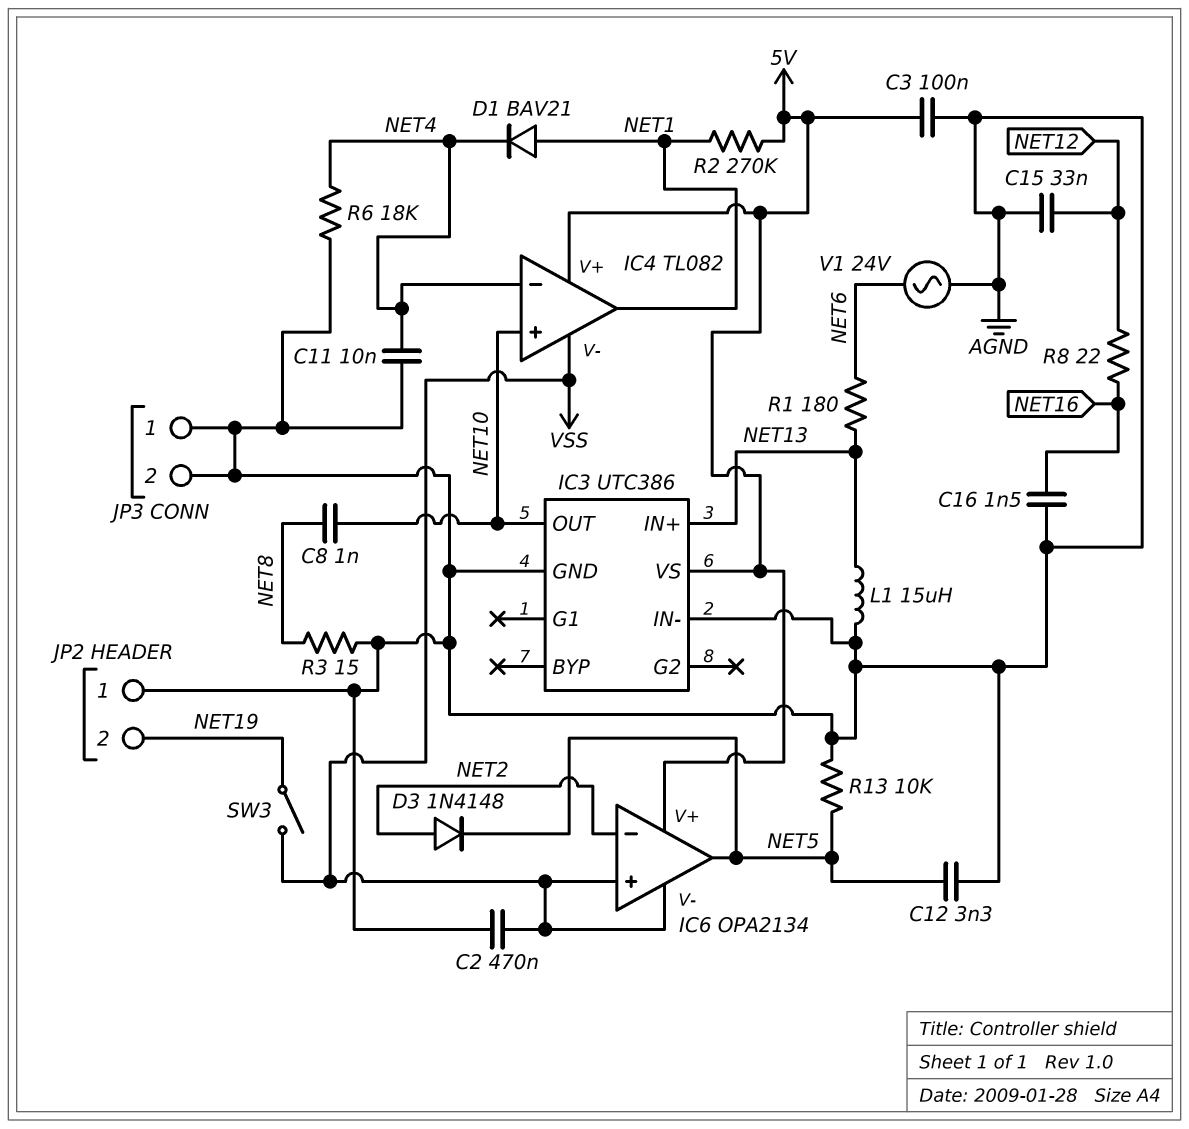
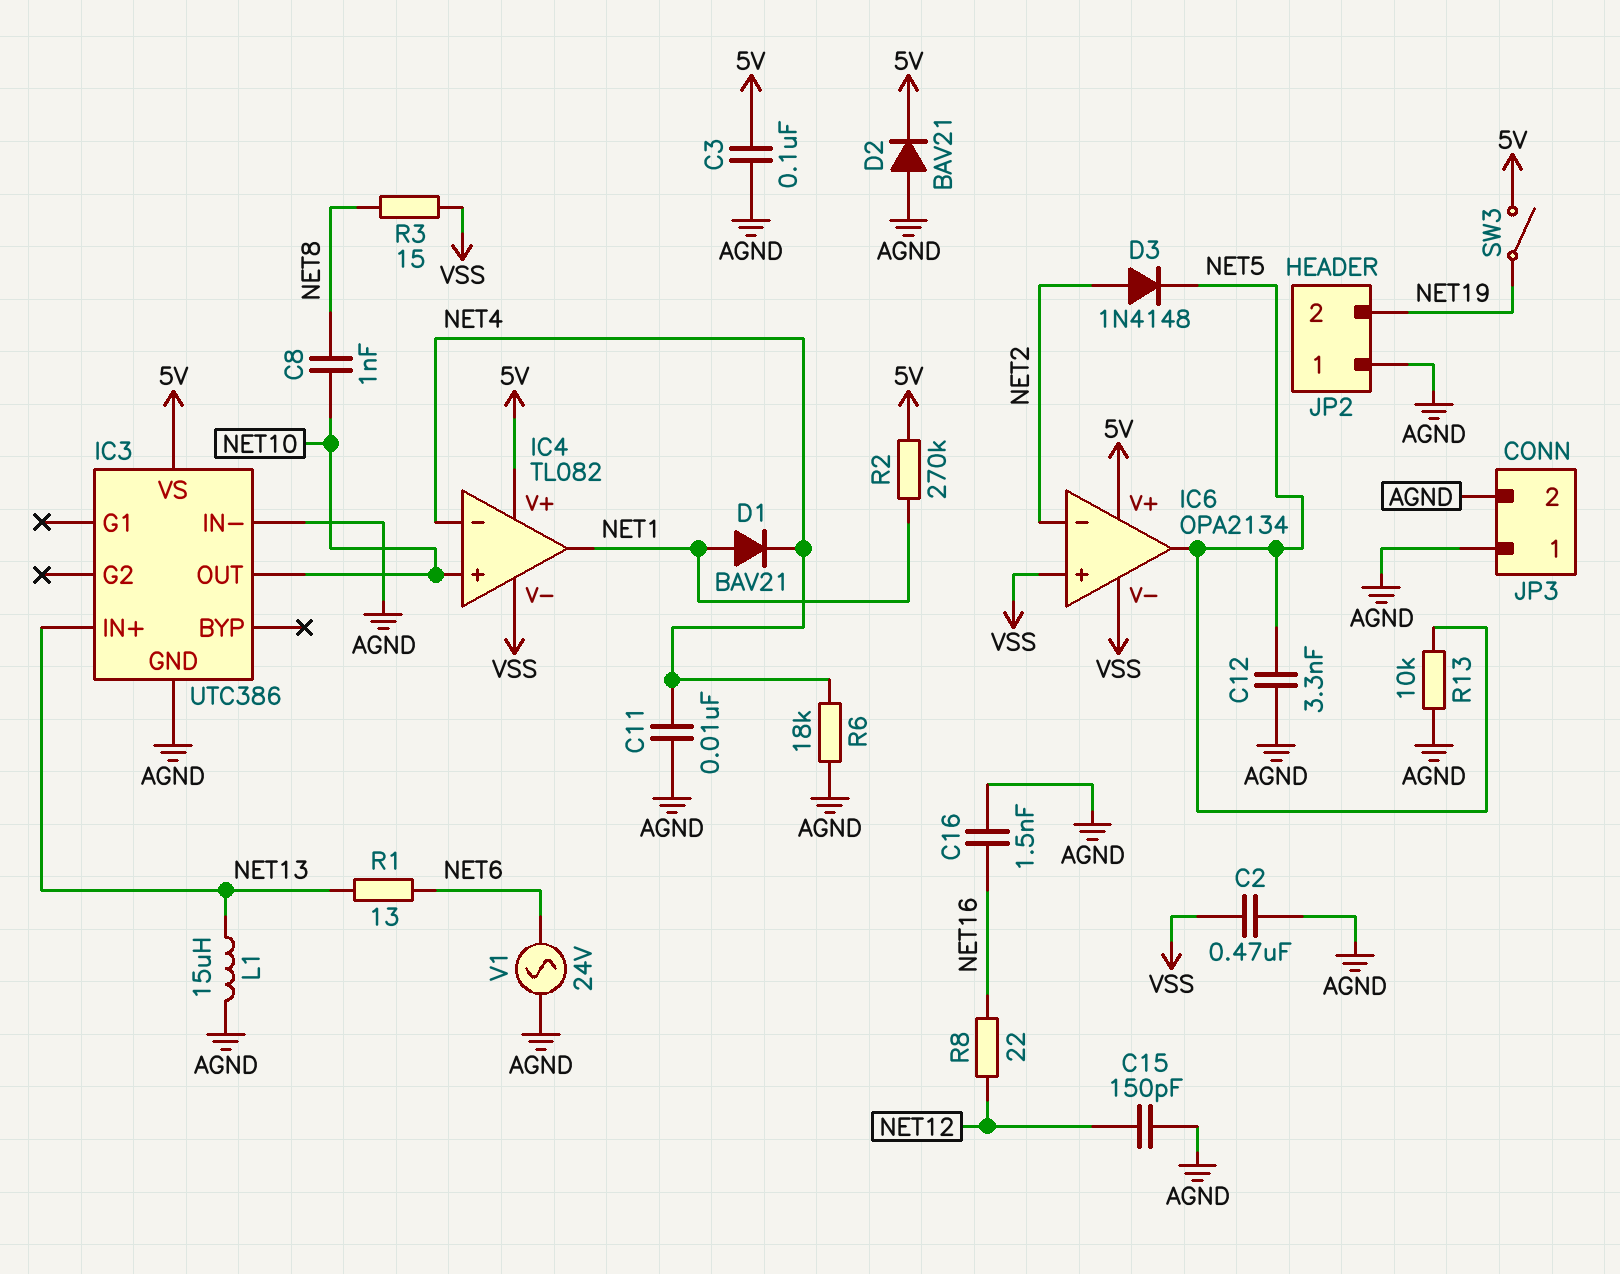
C15: 33nF (AGND, NET12) -> 150pF (AGND, NET12)
D2: none -> diode BAV21 (A AGND, K 5V)
R1: 180 (NET6, NET13) -> 13 (NET6, NET13)
R3: 15 (AGND, NET8) -> 15 (NET8, VSS)
SW3: switch (NET19, VSS) -> switch (5V, NET19)

